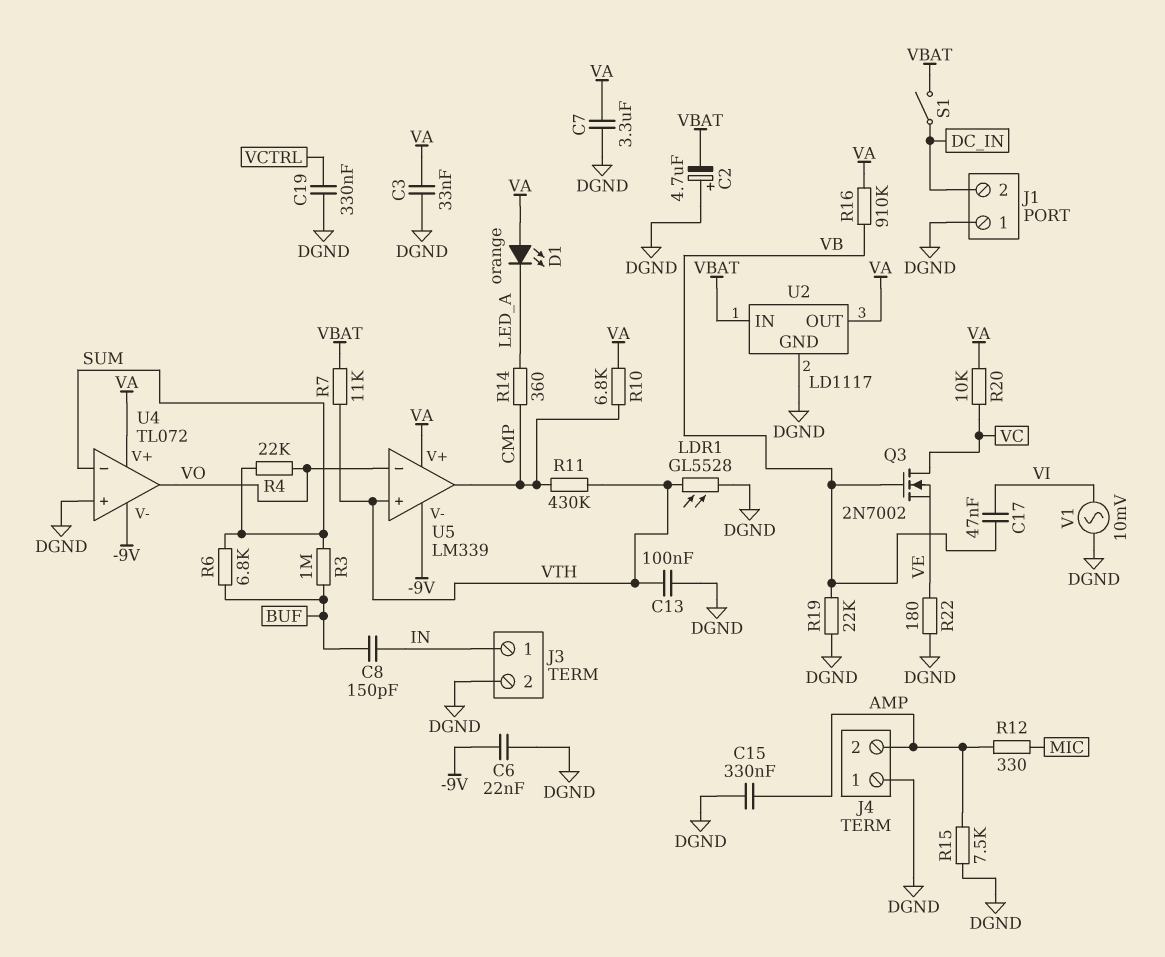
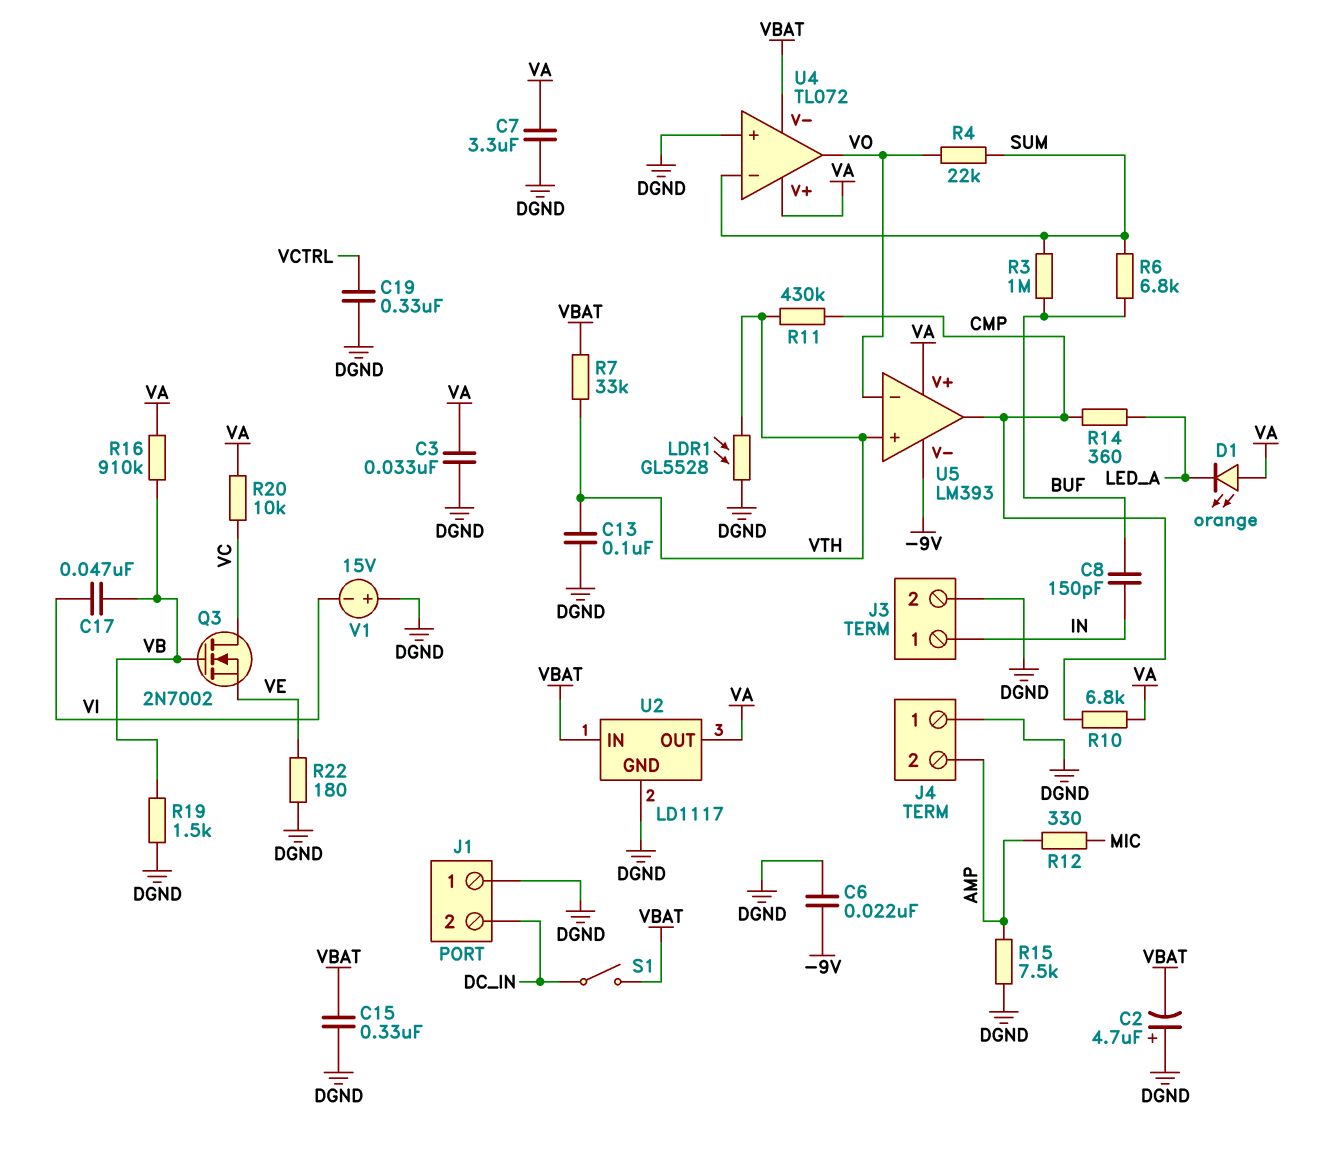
C15: 330nF (AMP, DGND) -> 330nF (DGND, VBAT)
R7: 11k (VBAT, VTH) -> 33k (VBAT, VTH)
R19: 22k (DGND, VB) -> 1.5k (DGND, VB)
U4 pin V-: -9V -> VBAT
U5: LM339 -> LM393
V1: AC 10mV (DGND, VI) -> 15V (plus DGND, minus VI)

